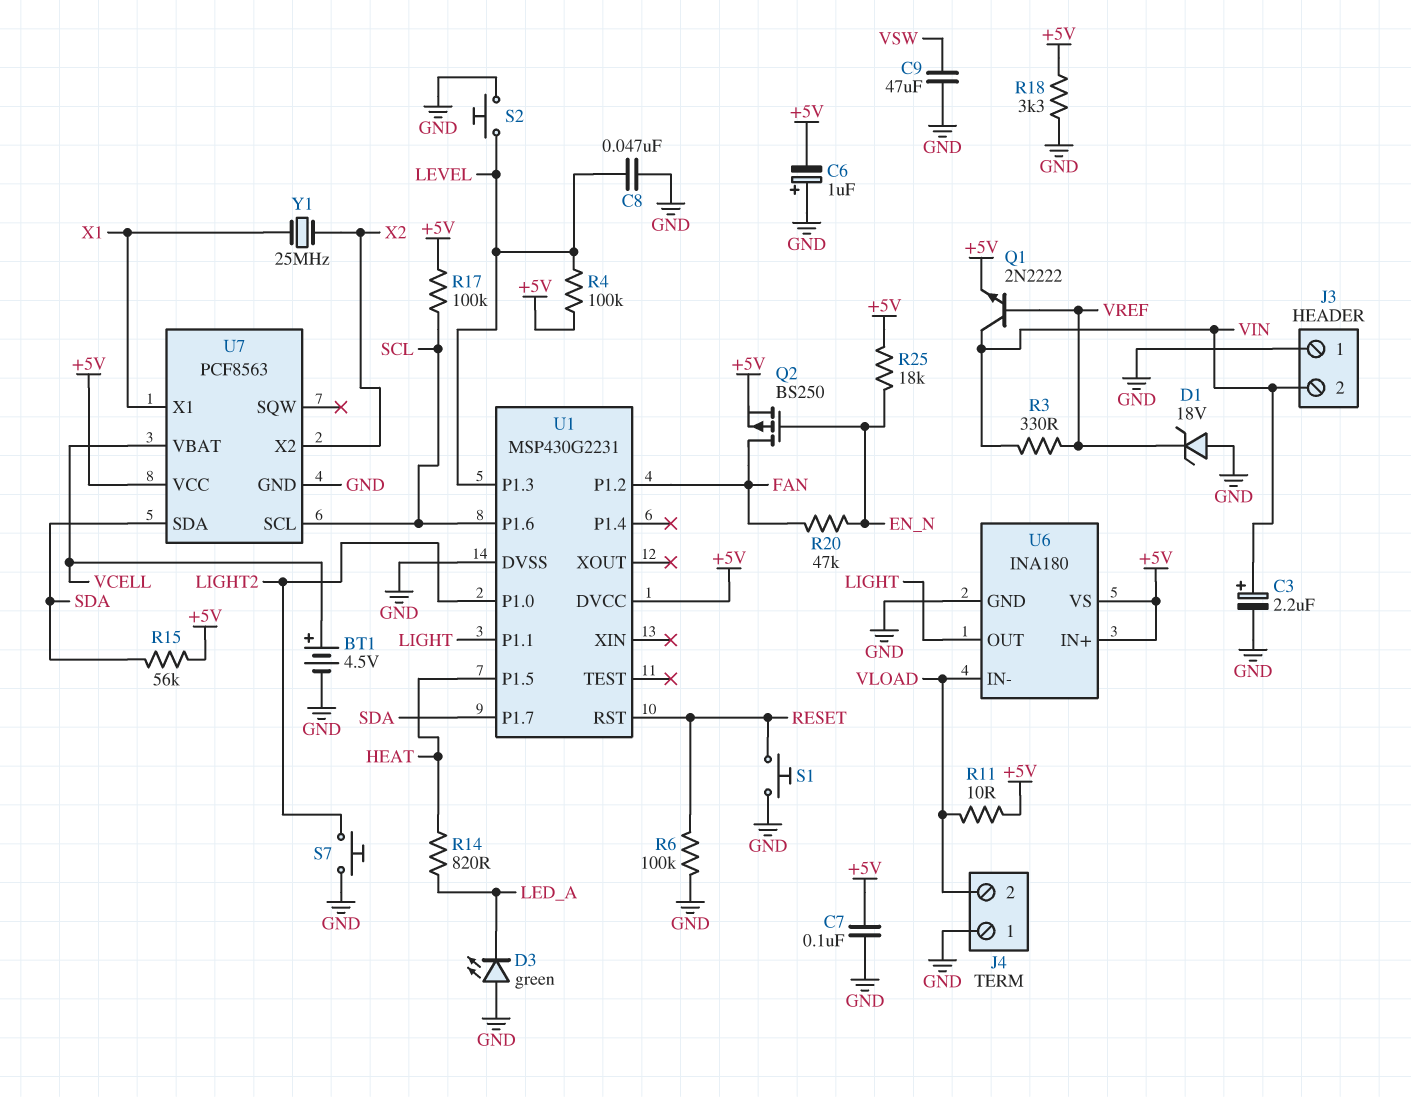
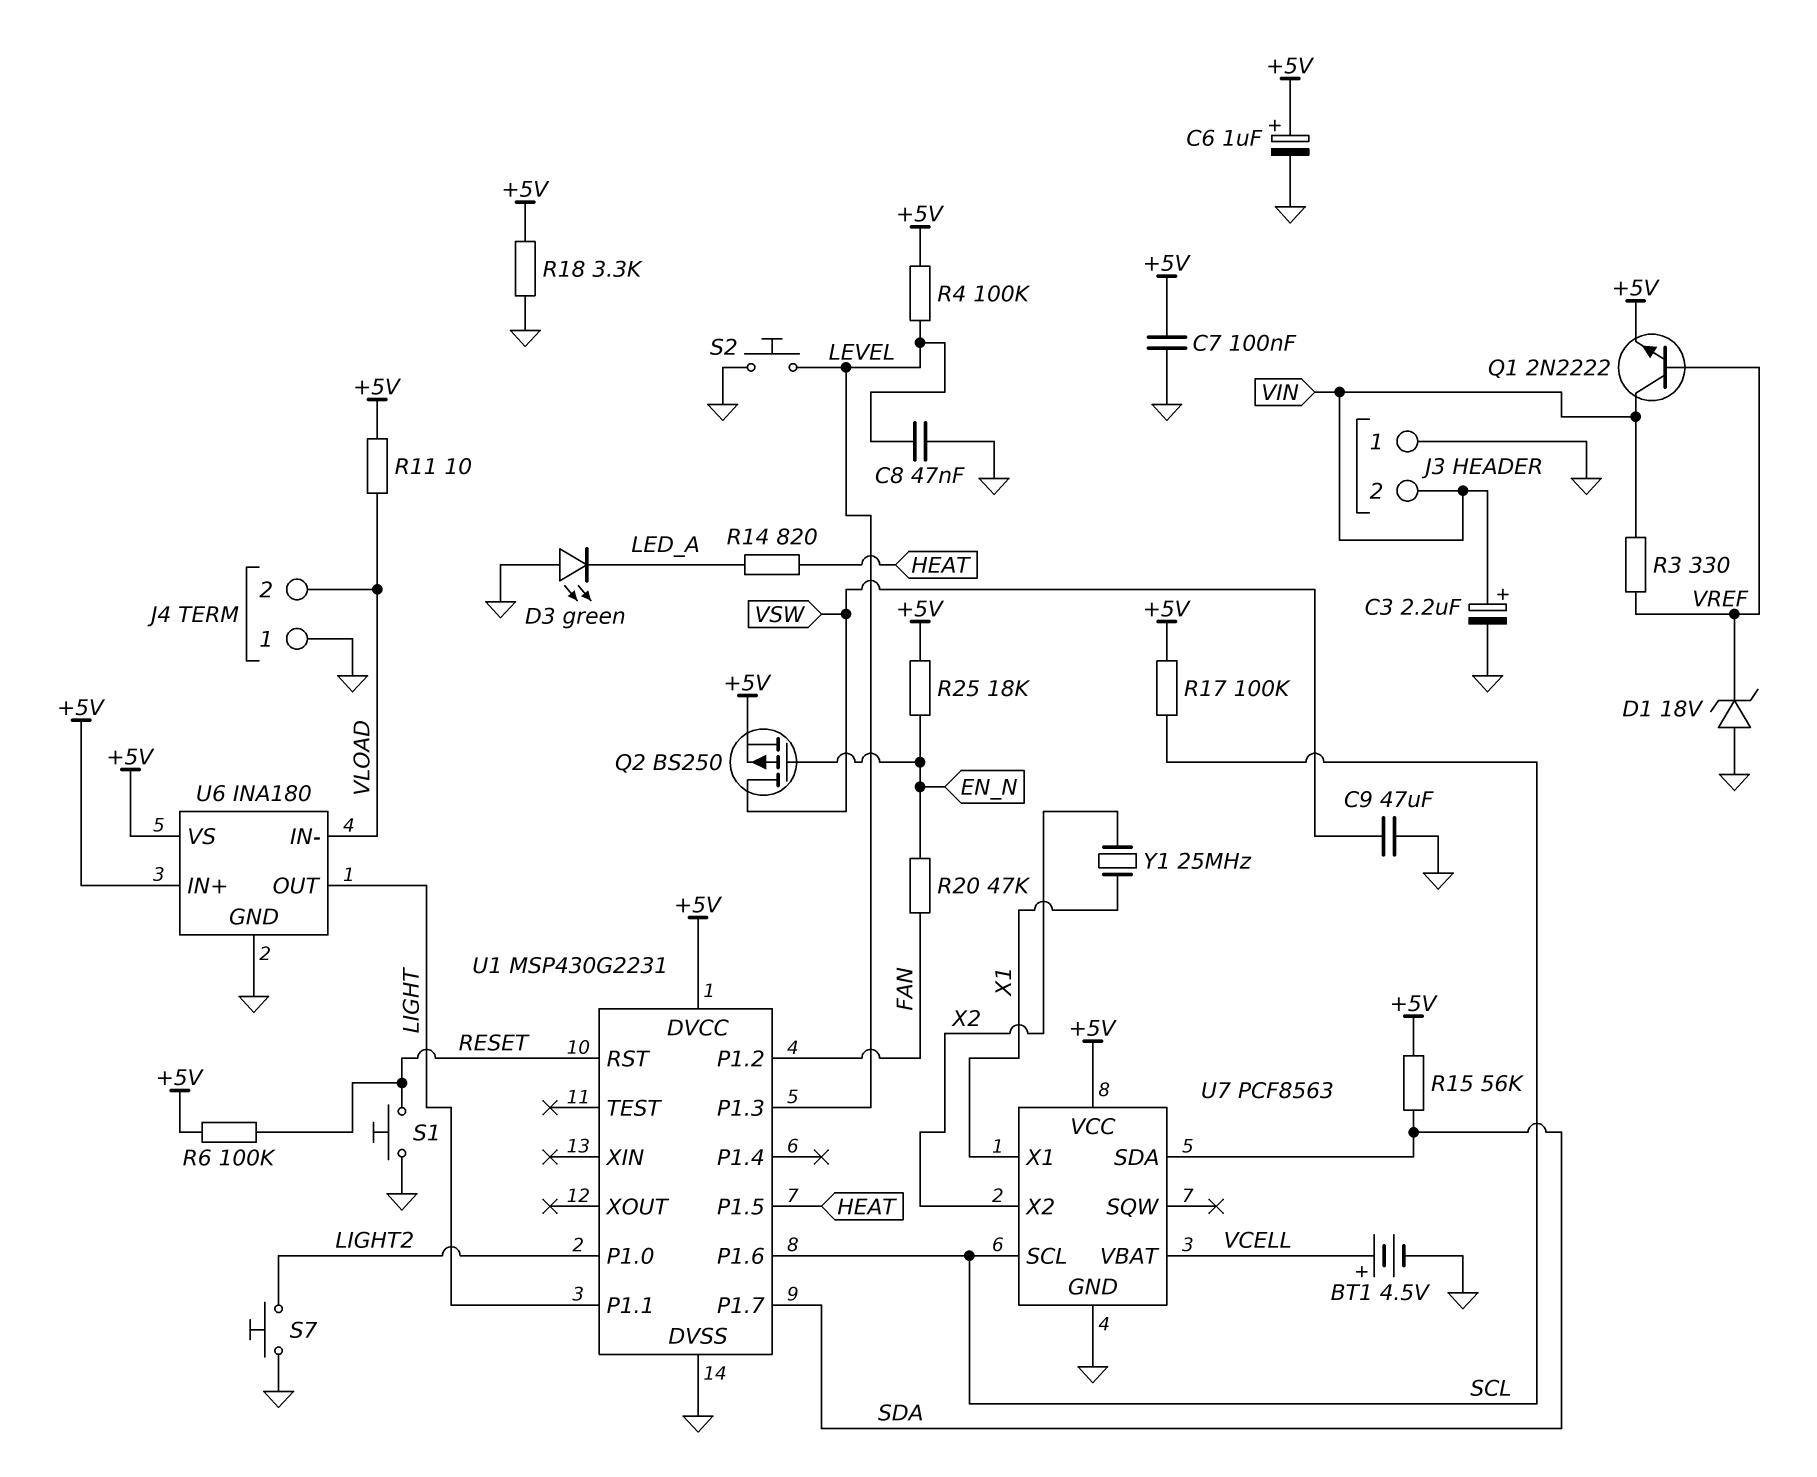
C6: 1uF (plus GND, minus +5V) -> 1uF (plus +5V, minus GND)
Q2: PMOS BS250 (G EN_N, D FAN, S +5V) -> PMOS BS250 (G EN_N, D VSW, S +5V)
R6: 100k (GND, RESET) -> 100k (+5V, RESET)

